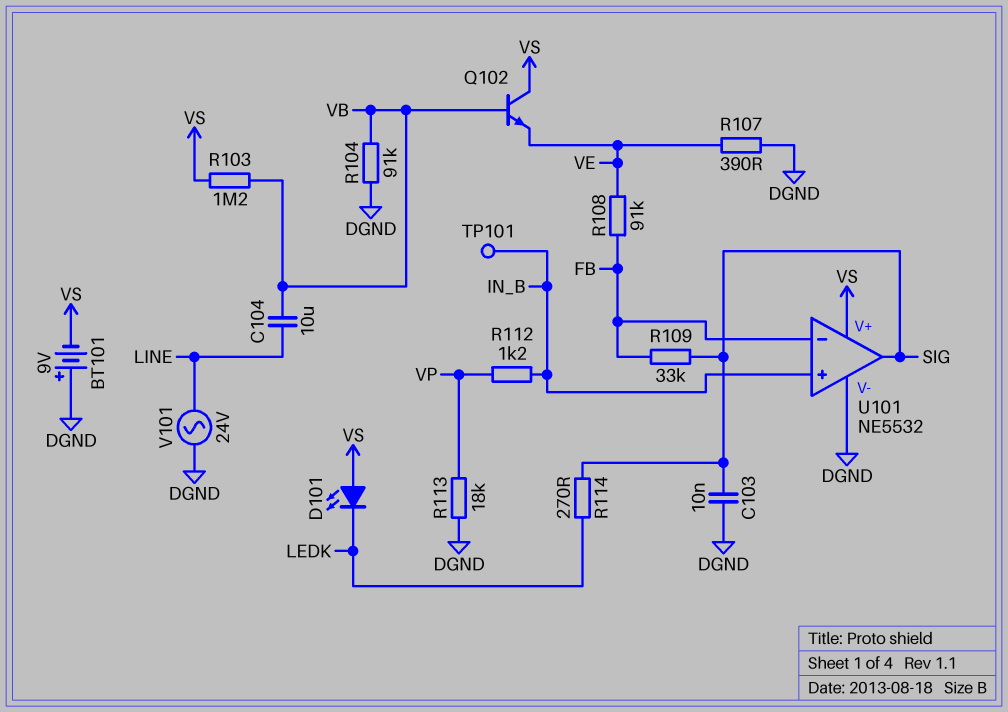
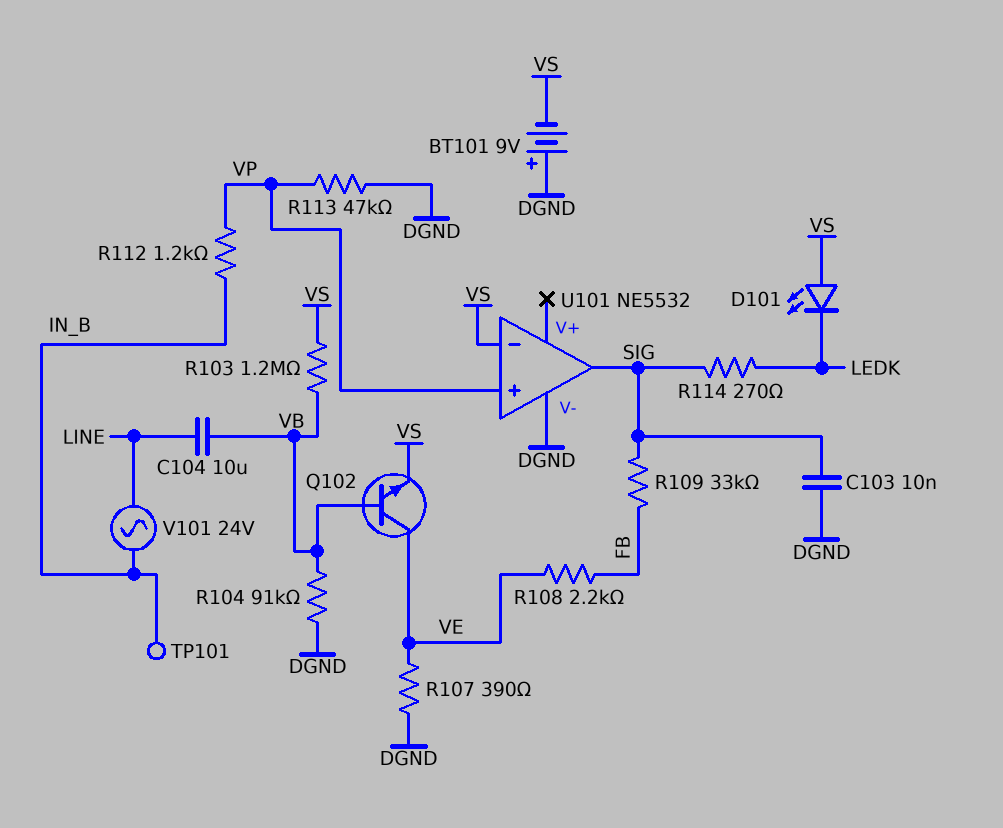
Q102: NPN (B VB, C VS, E VE) -> NPN (B VB, C VE, E VS)
R108: 91k (FB, VE) -> 2.2k (FB, VE)
R113: 18k (DGND, VP) -> 47k (DGND, VP)
U101 pin V+: VS -> none
U101 pin in+: IN_B -> VP
U101 pin in-: FB -> VS
V101: AC 24V (DGND, LINE) -> AC 24V (IN_B, LINE)

